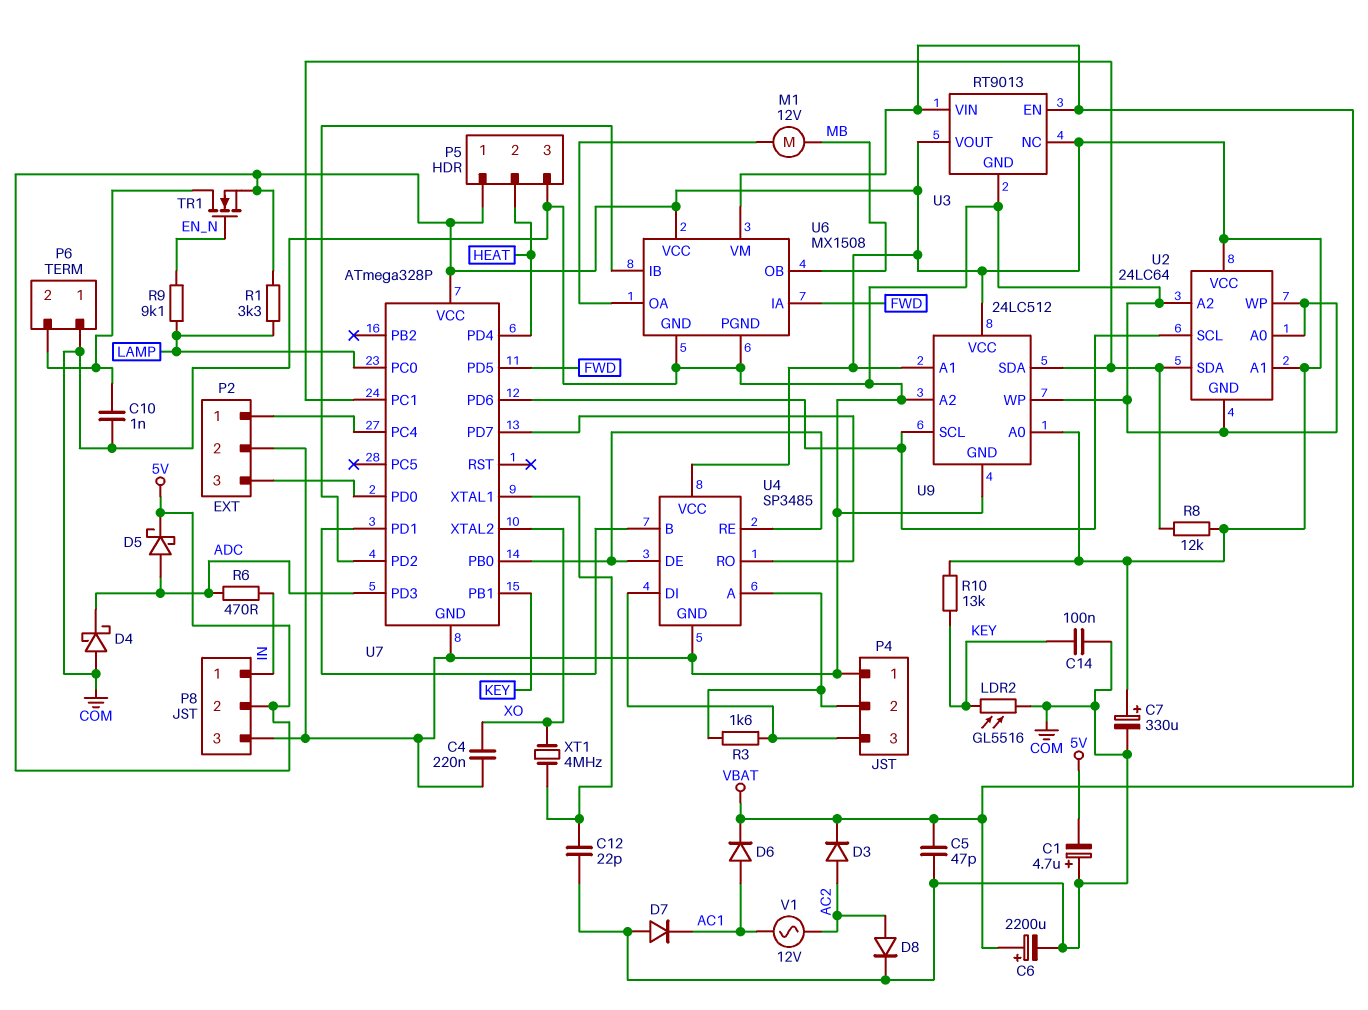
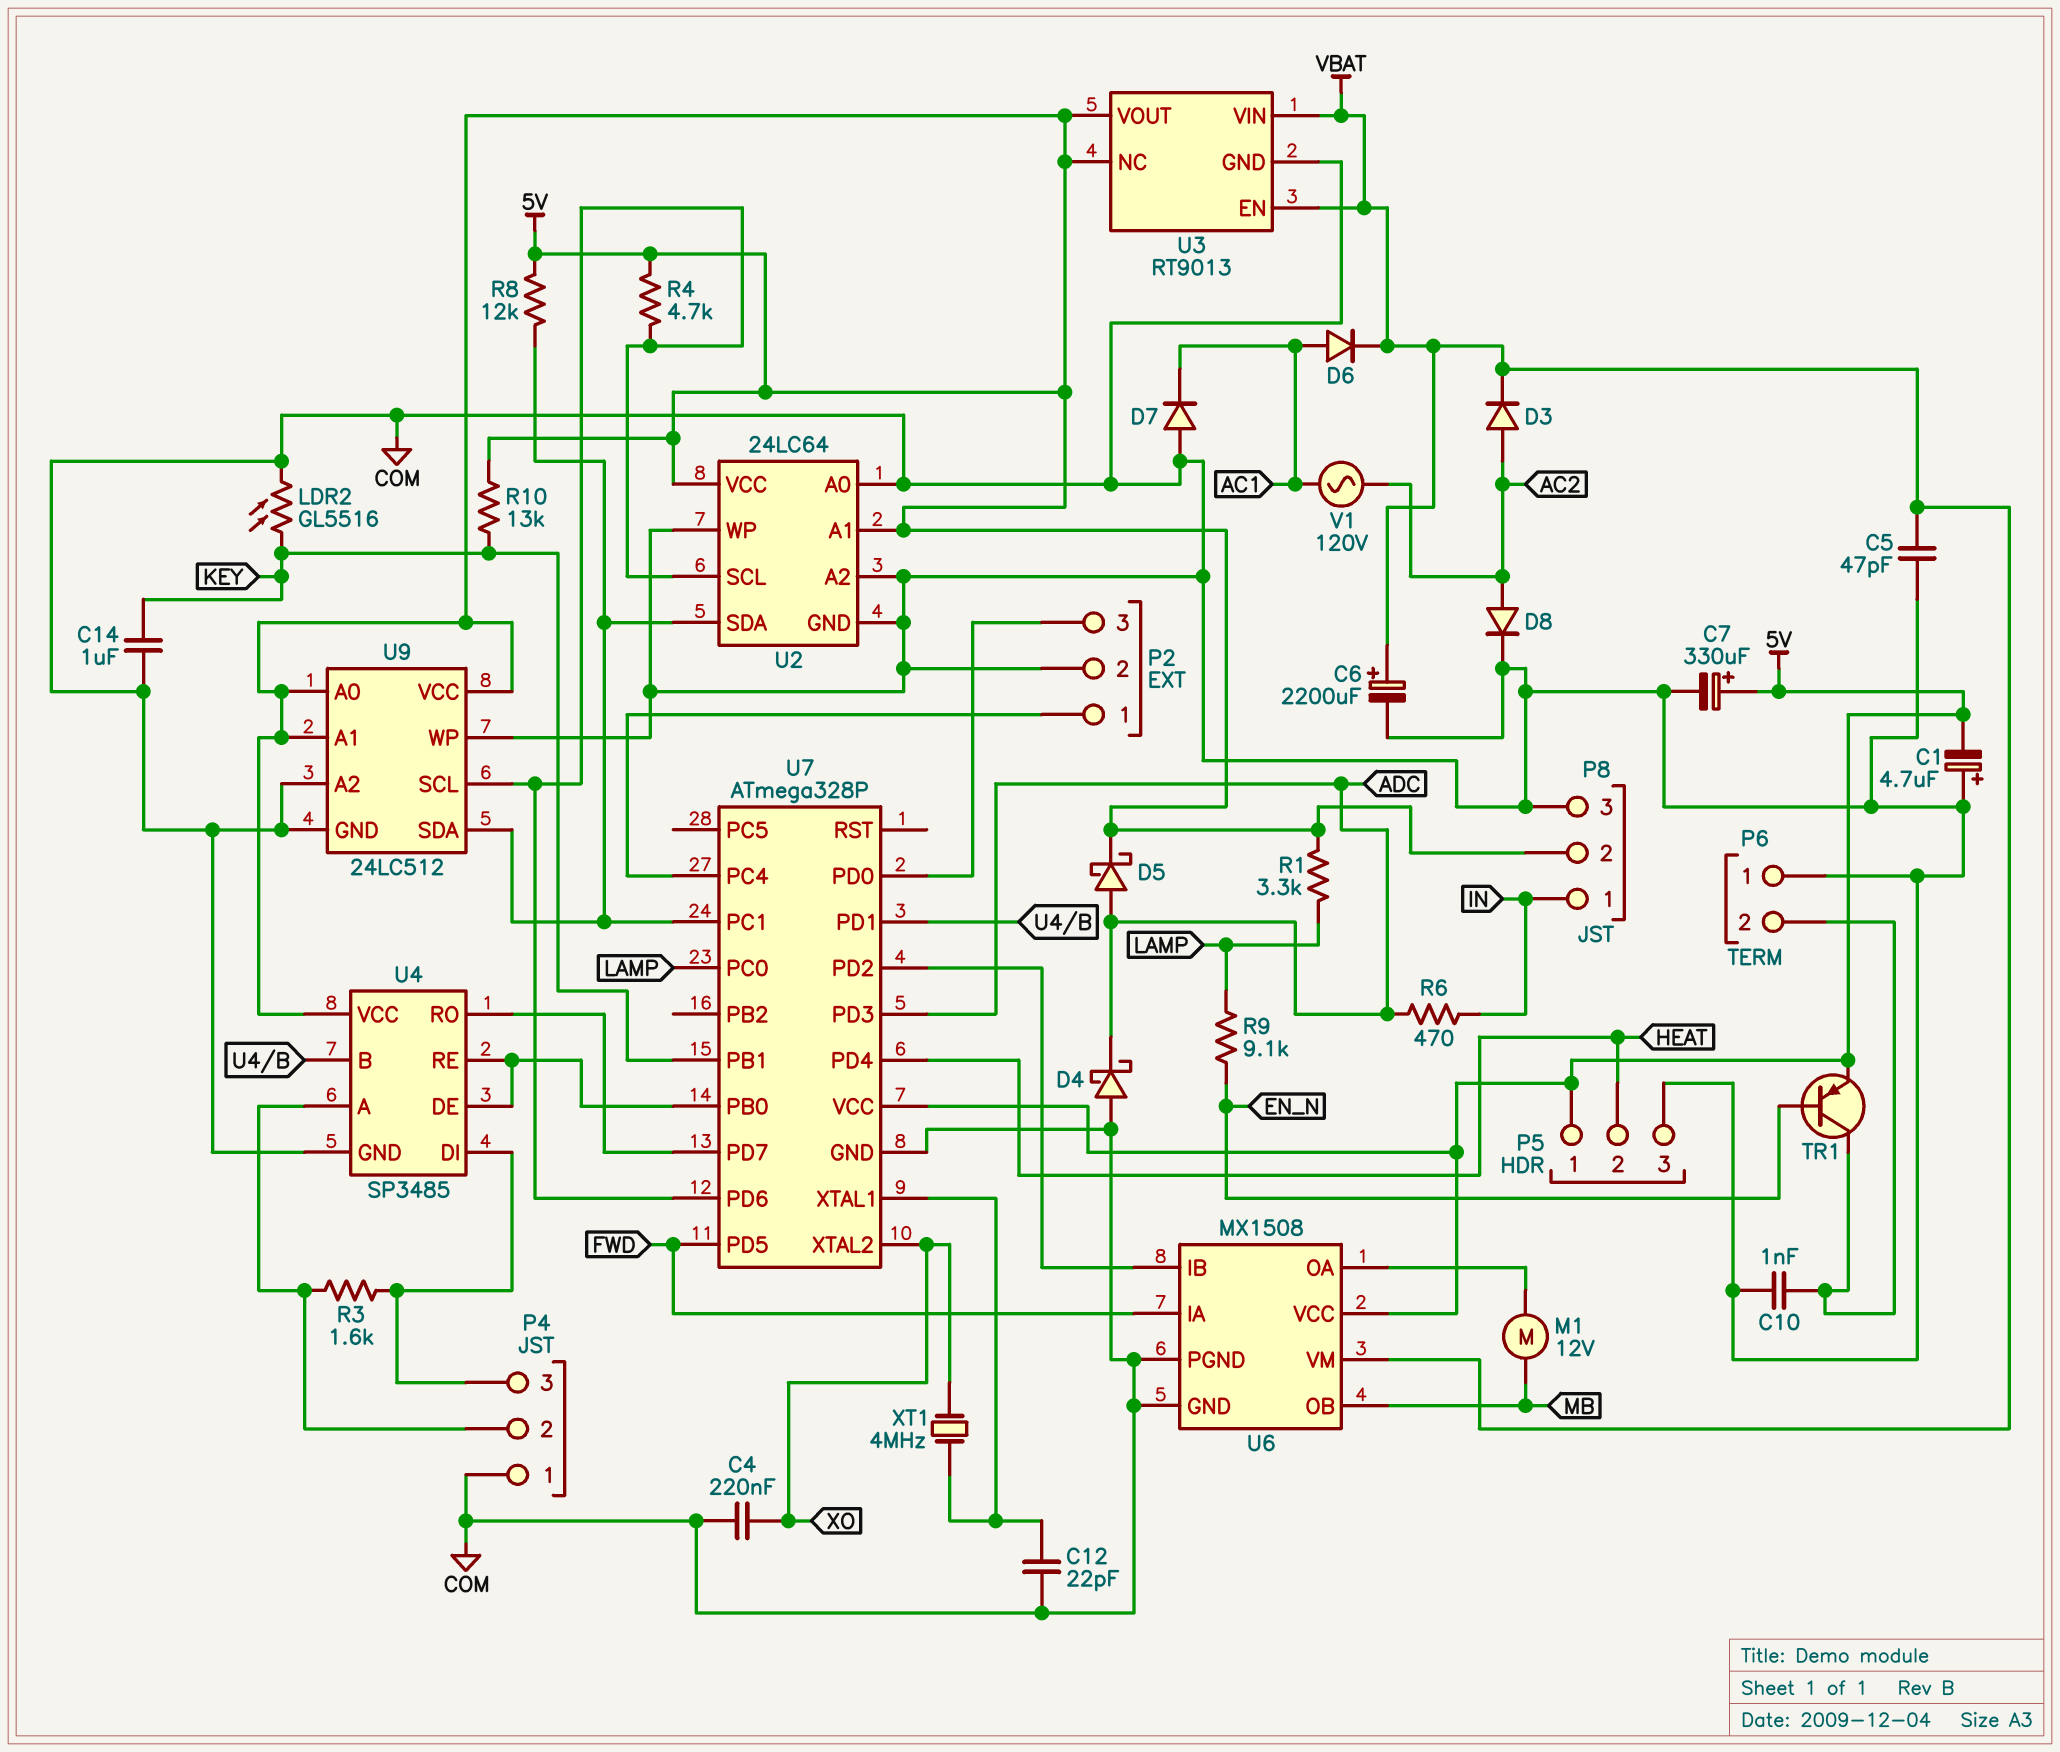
C14: 100nF (COM, KEY) -> 1uF (COM, KEY)
R4: none -> 4.7k (5V, U2/SCL)
TR1: NMOS (G EN_N, D P6/2, S 5V) -> PNP (B EN_N, C P6/2, E 5V)
V1: AC 12V (AC1, AC2) -> AC 120V (AC1, AC2)

